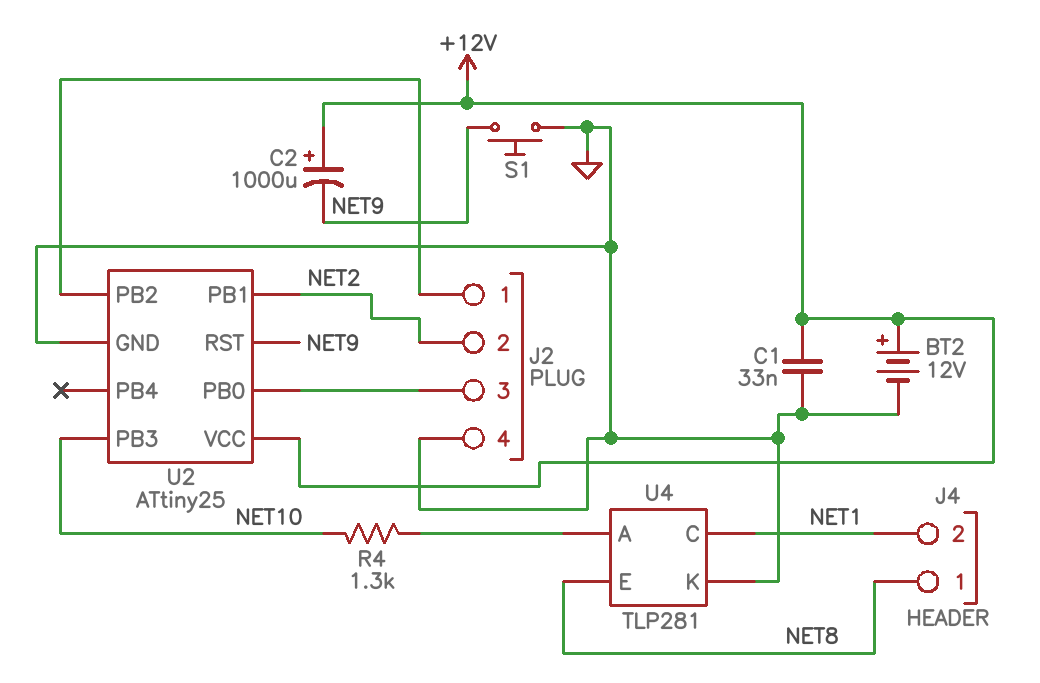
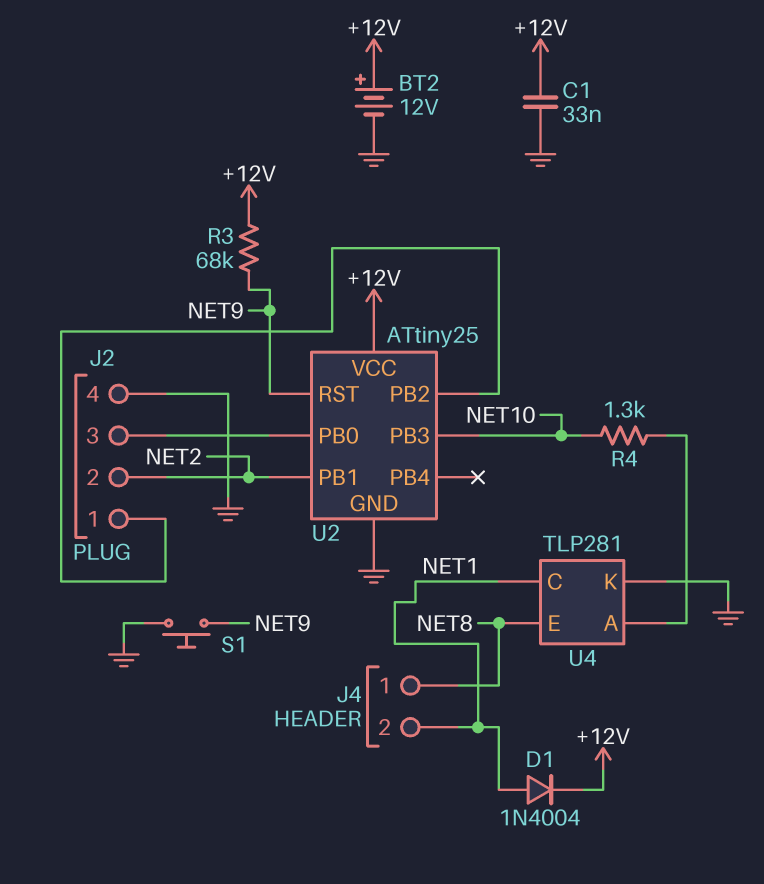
C2: 1000uF (plus +12V, minus NET9) -> none
D1: none -> diode 1N4004 (A NET1, K +12V)
R3: none -> 68k (+12V, NET9)

